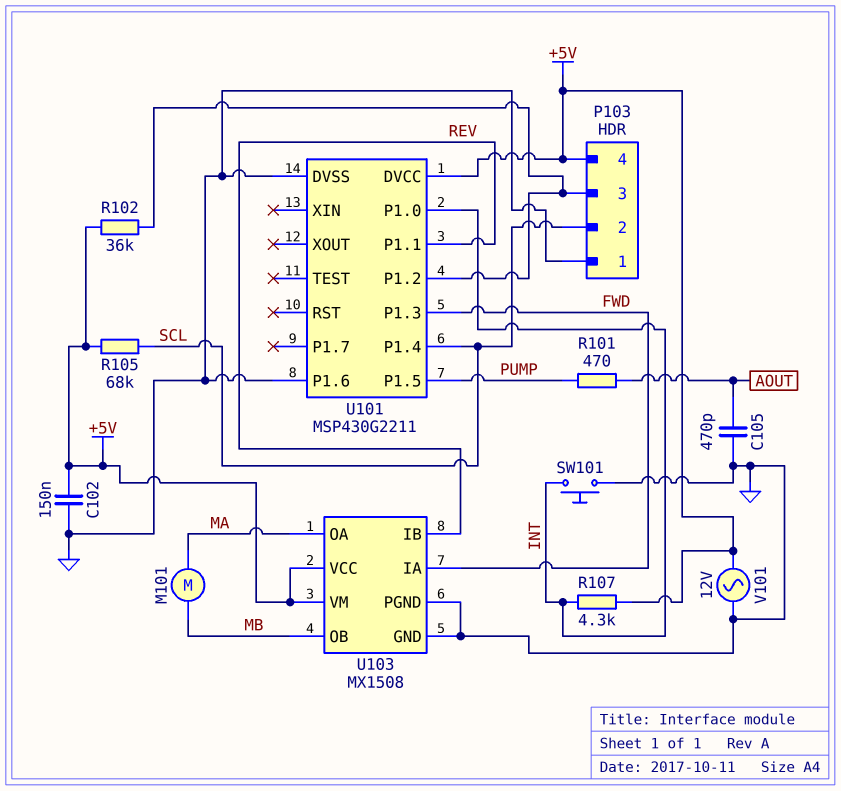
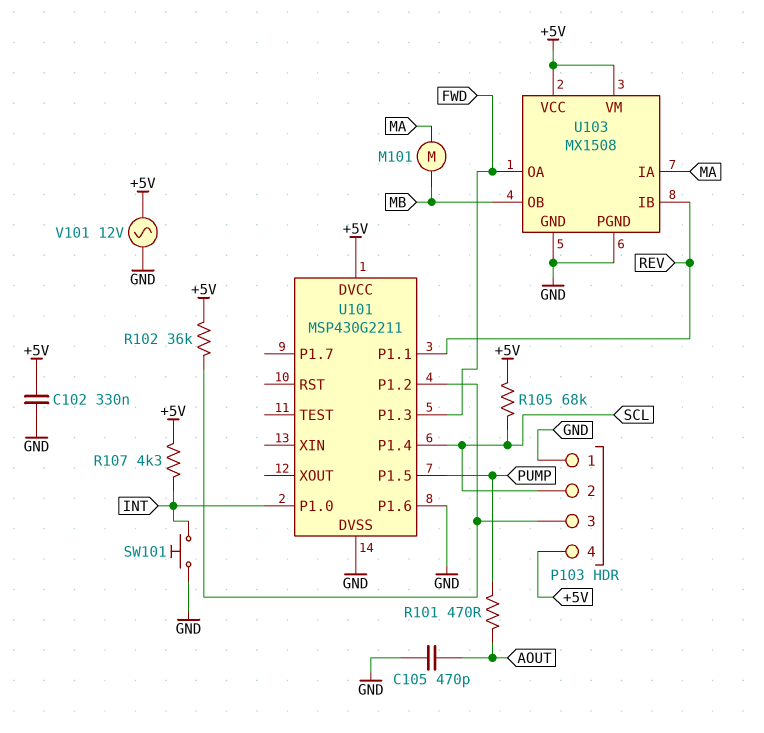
C102: 150nF (+5V, GND) -> 330nF (+5V, GND)
U103 pin IA: FWD -> MA
U103 pin OA: MA -> FWD

